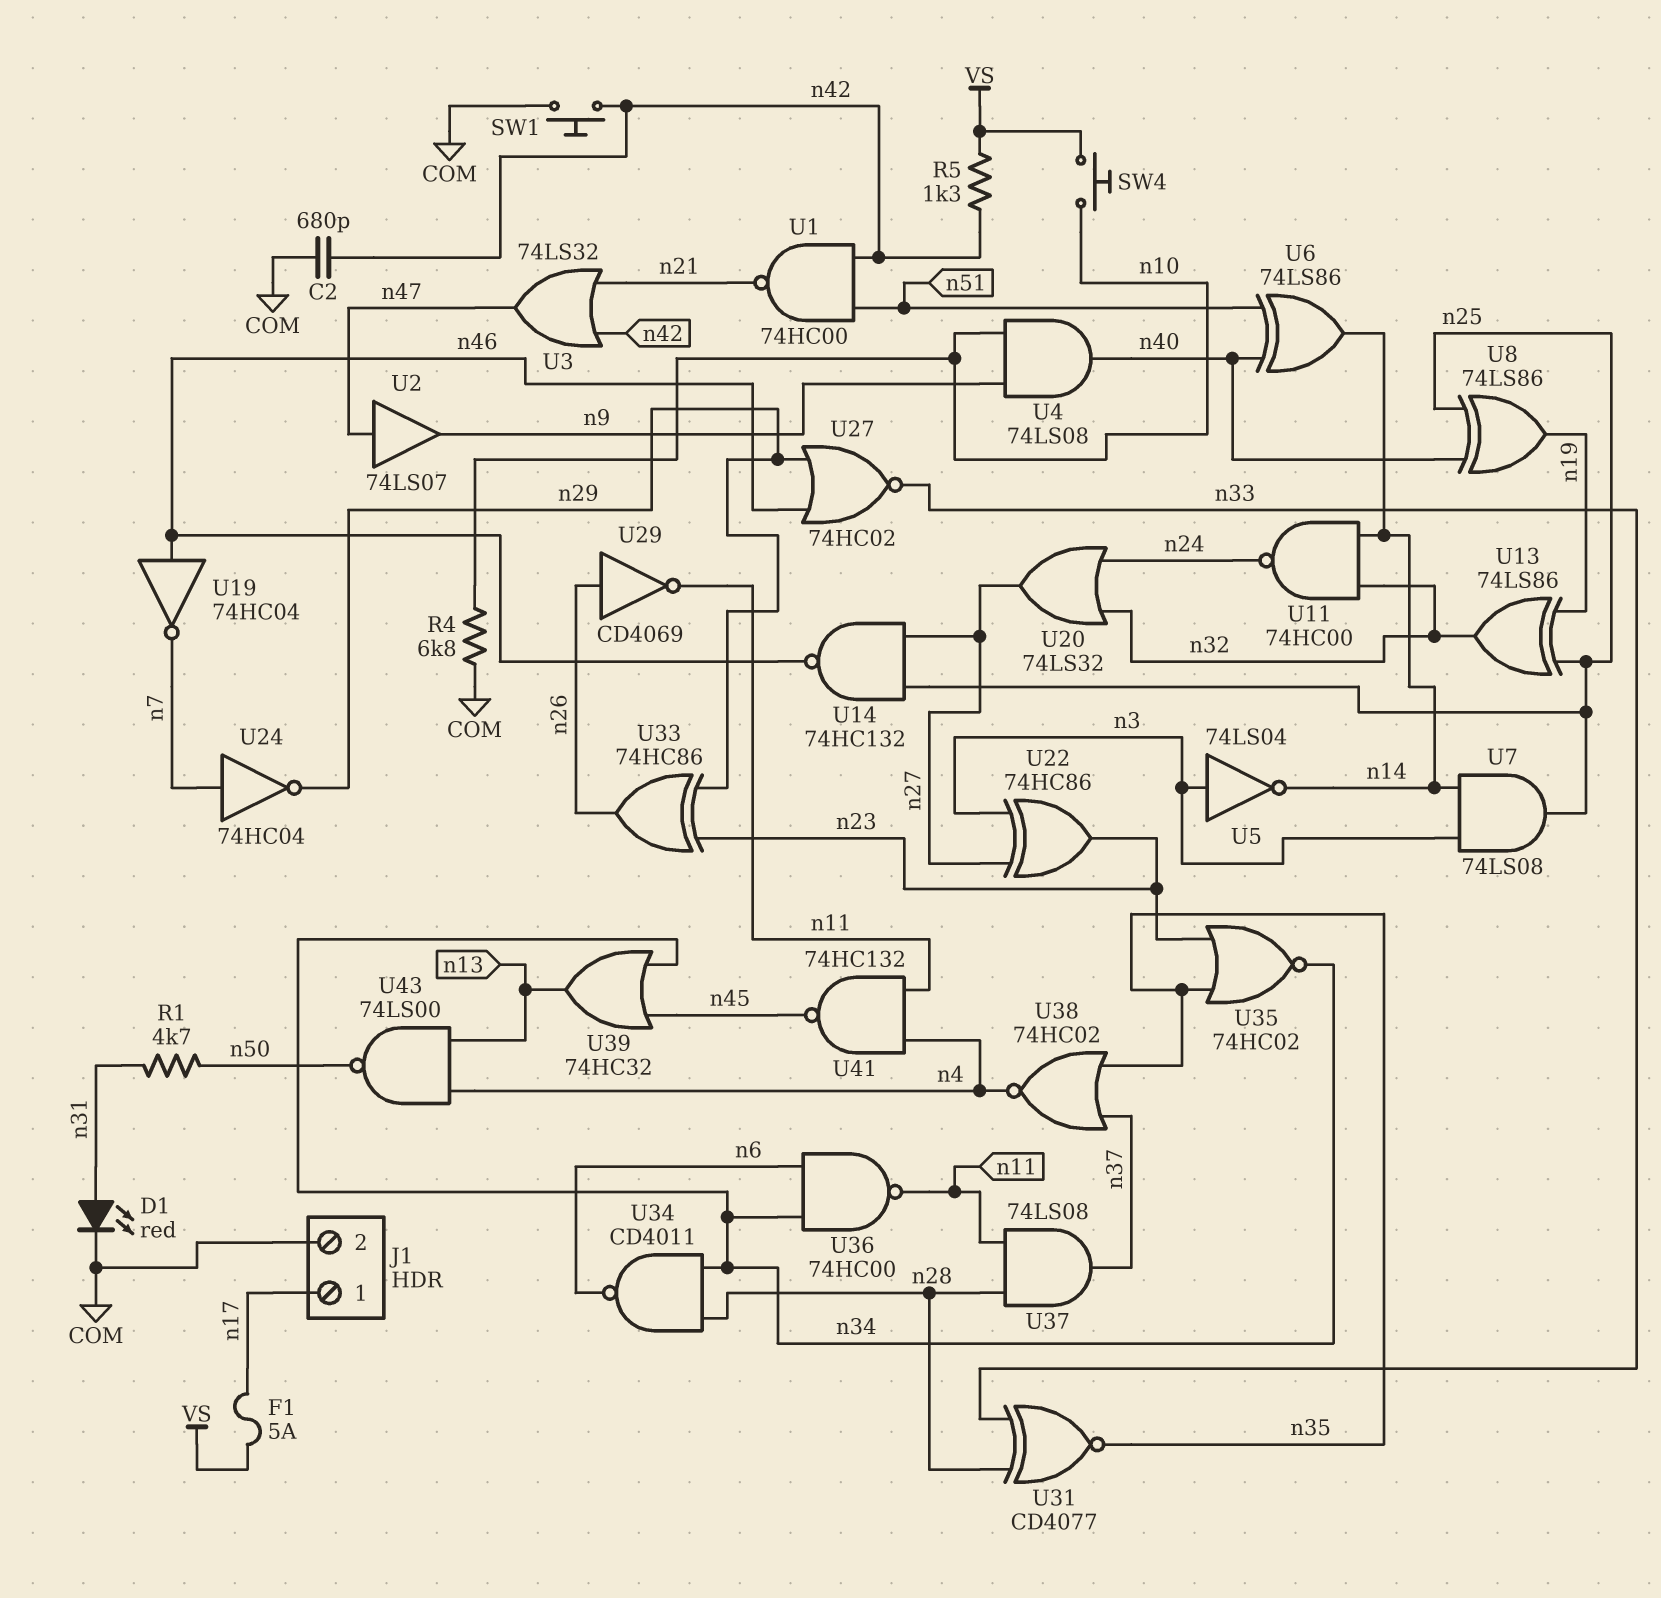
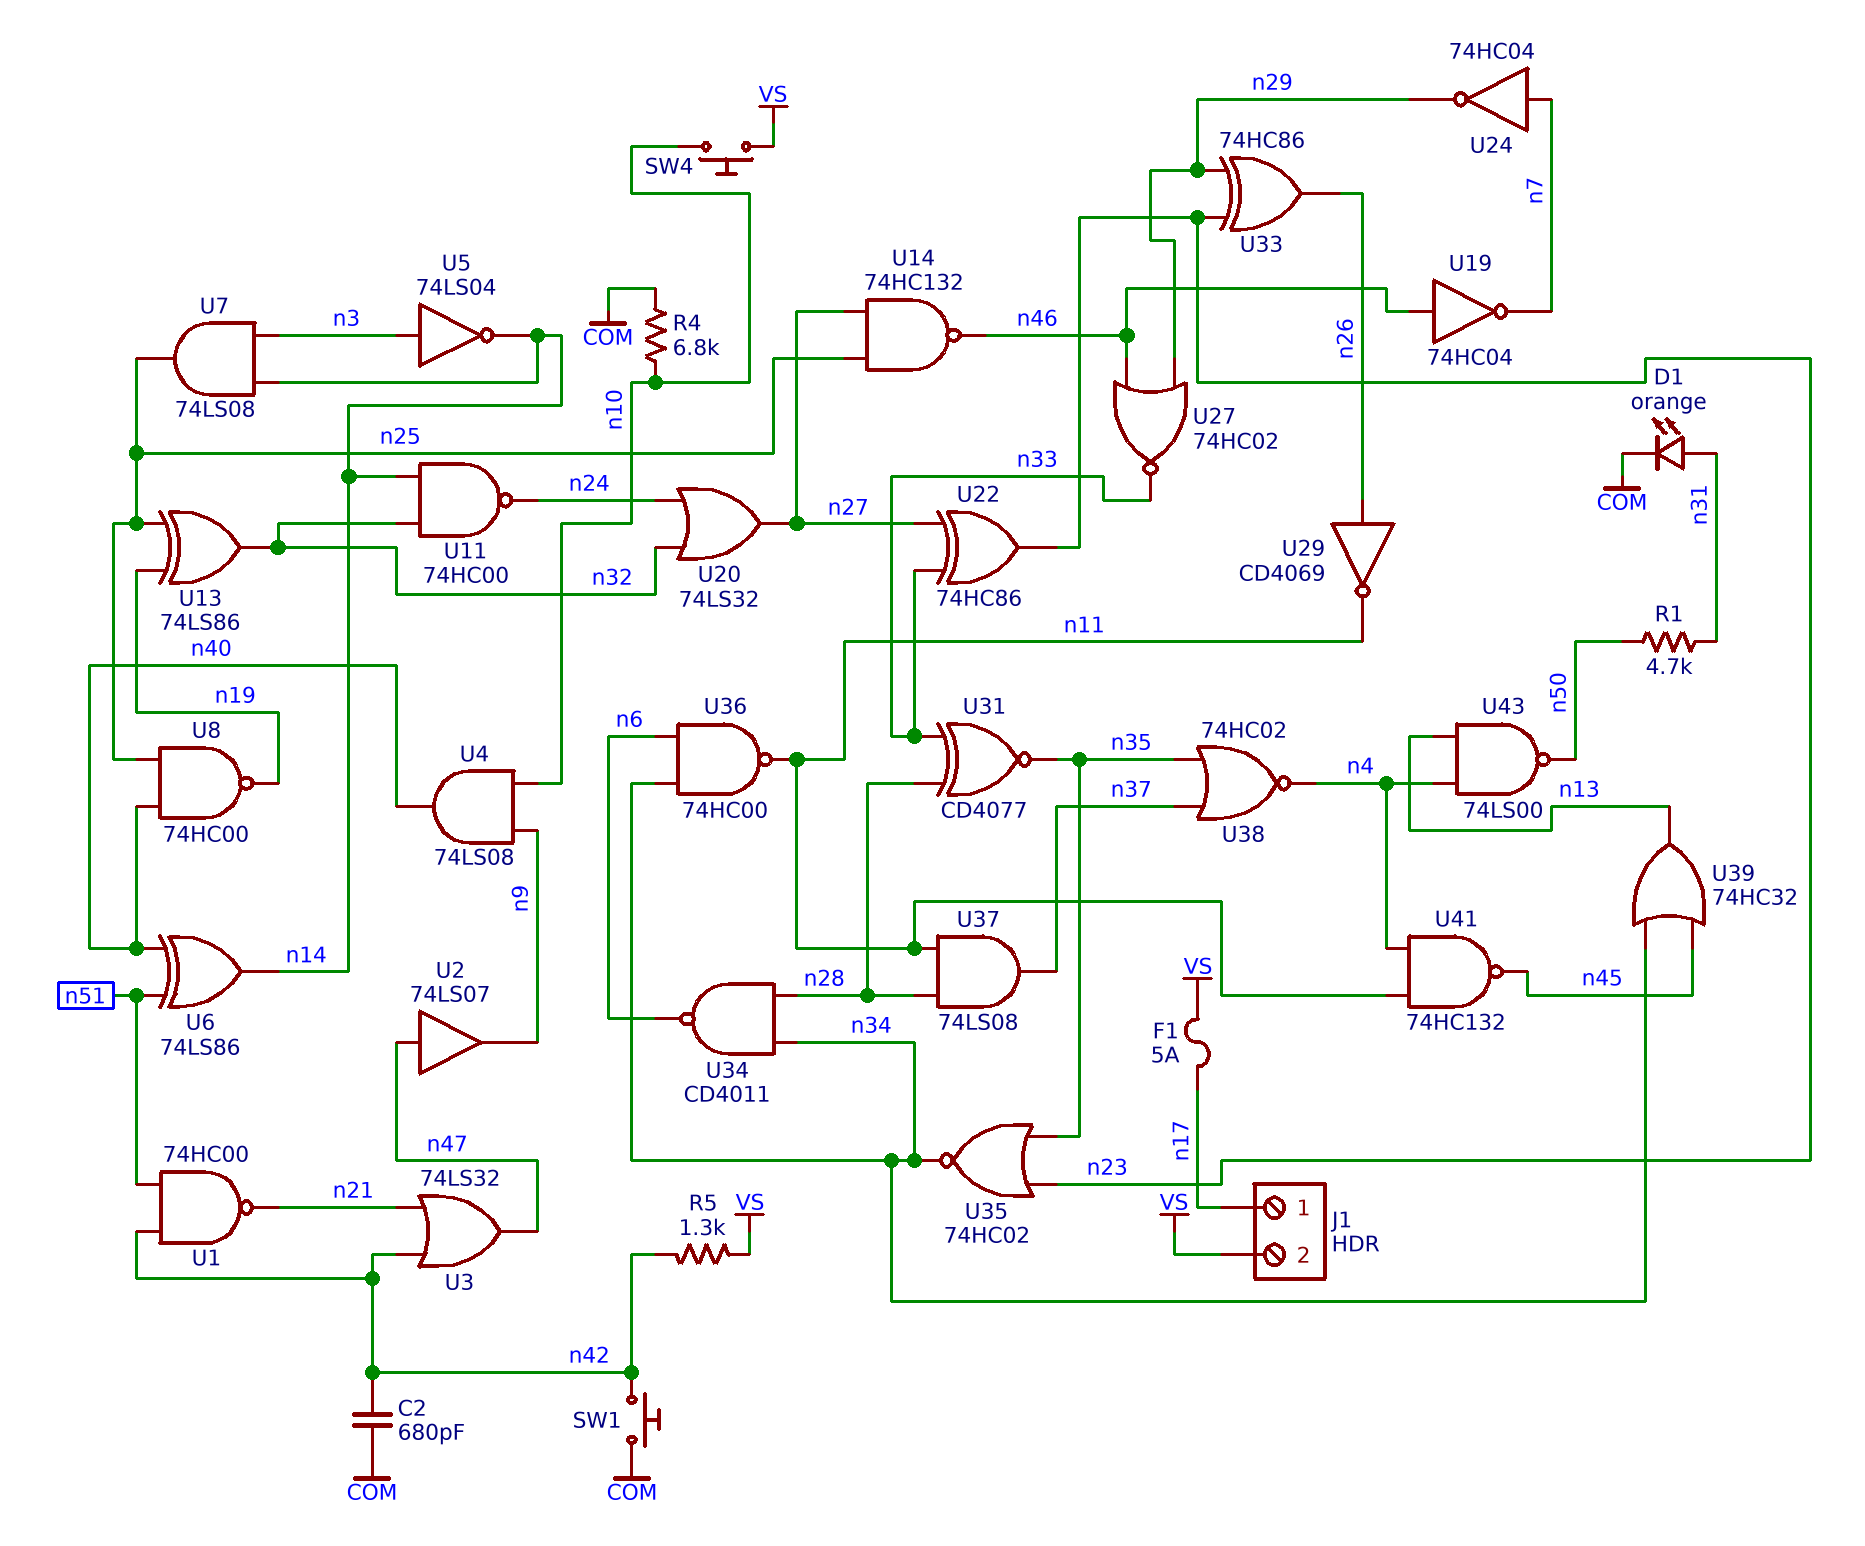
D1: LED red (A n31, K COM) -> LED orange (A n31, K COM)
J1 pin 2: COM -> VS
U8: XOR 74LS86 (in n25, in n40, out n19) -> NAND 74HC00 (in n25, in n40, out n19)
U22: XOR 74HC86 (in n3, in n27, out n23) -> XOR 74HC86 (in n27, in n33, out n23)

